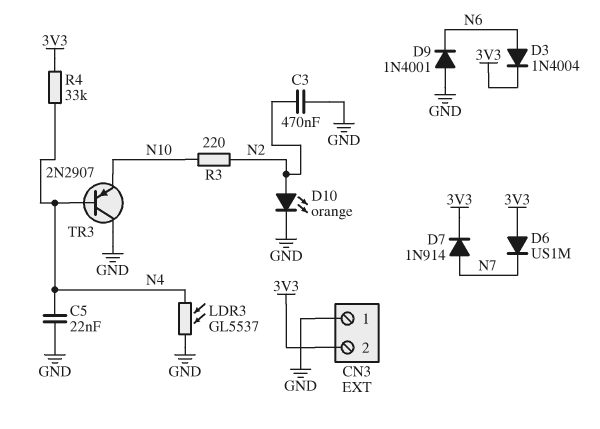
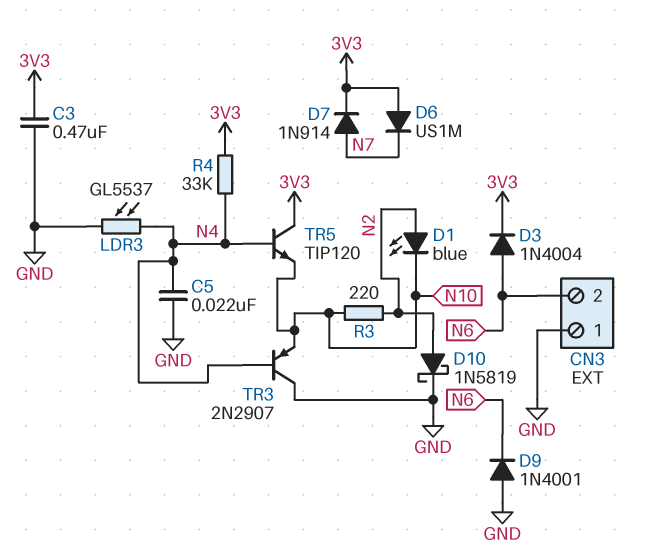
C3: 470nF (GND, N2) -> 470nF (3V3, GND)
CN3 pin 2: 3V3 -> N6
D1: none -> LED blue (A N2, K N10)
D10: LED orange (A N2, K GND) -> schottky 1N5819 (A N2, K GND)
TR5: none -> NPN TIP120 (B N4, C 3V3, E N10)

